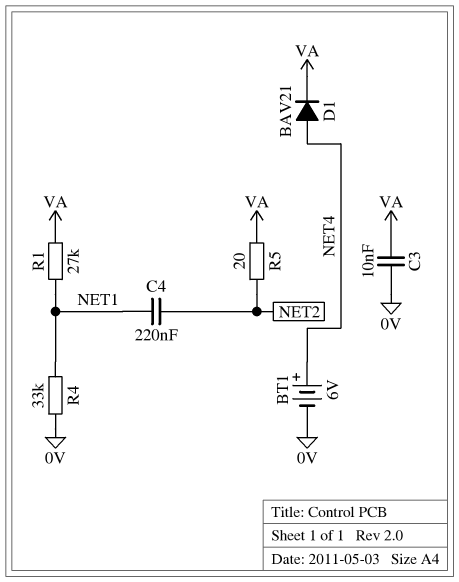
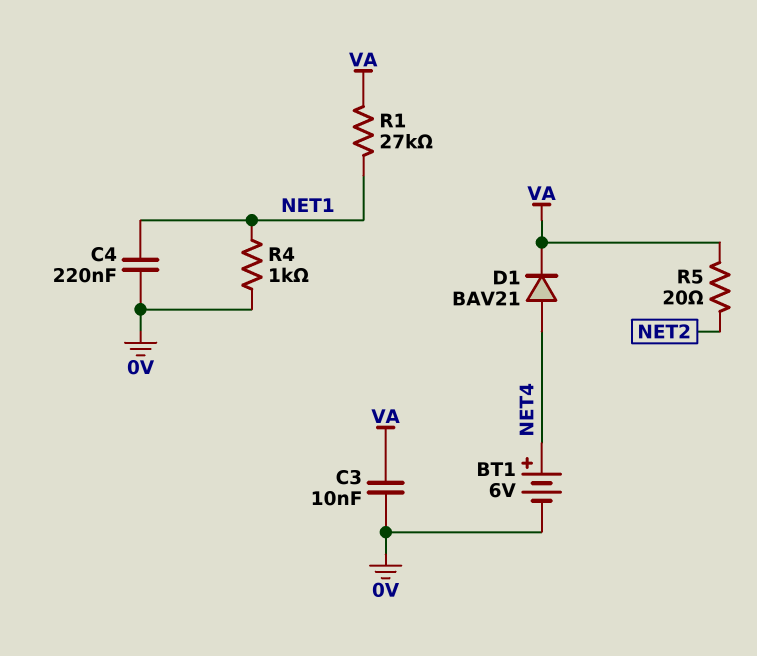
C4: 220nF (NET1, NET2) -> 220nF (0V, NET1)
R4: 33k (0V, NET1) -> 1k (0V, NET1)

